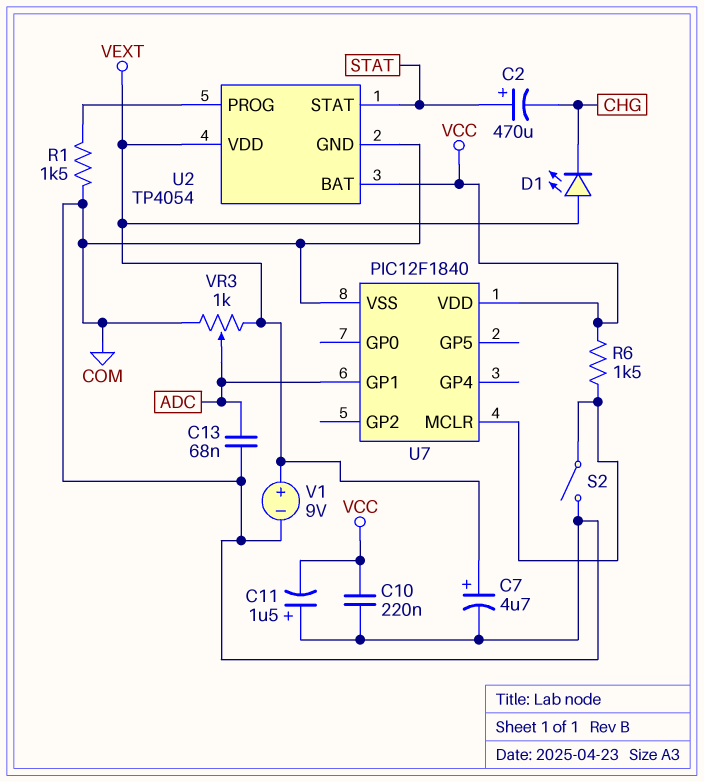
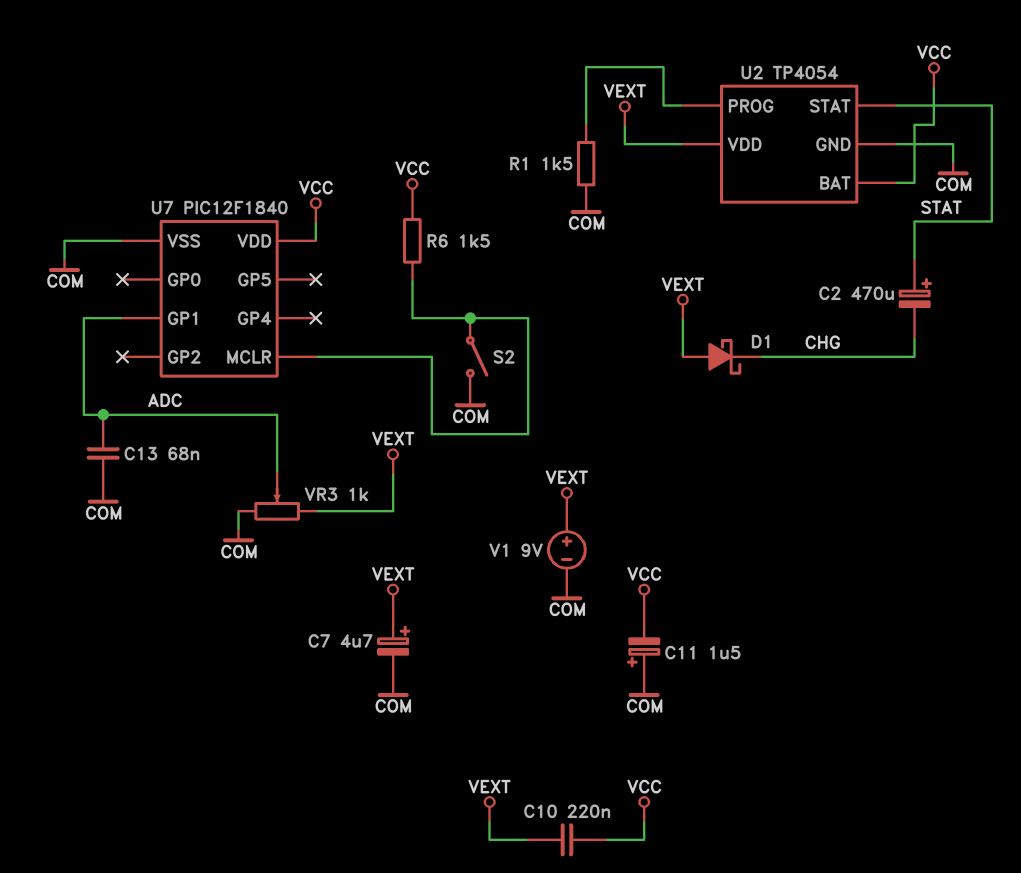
C10: 220nF (COM, VCC) -> 220nF (VCC, VEXT)
D1: LED (A VEXT, K CHG) -> schottky (A VEXT, K CHG)

